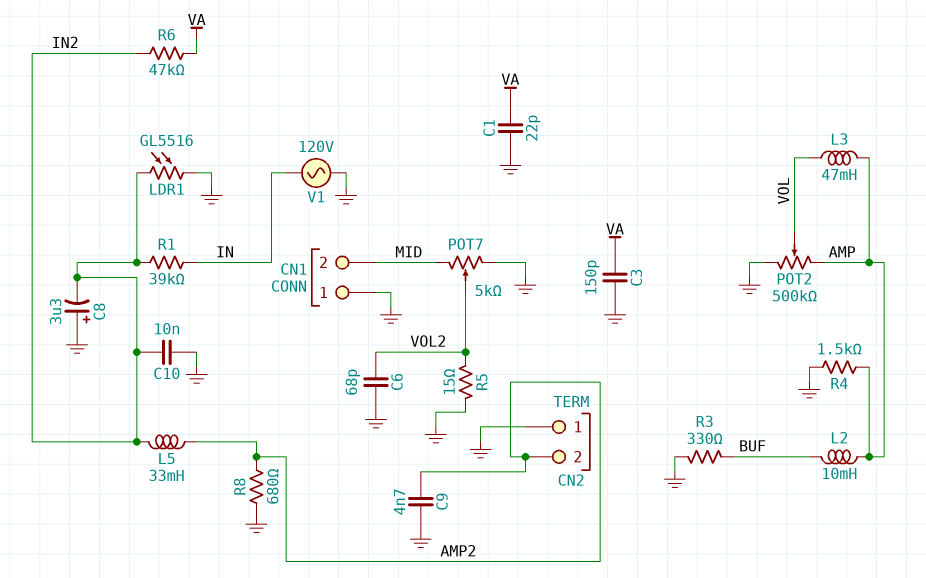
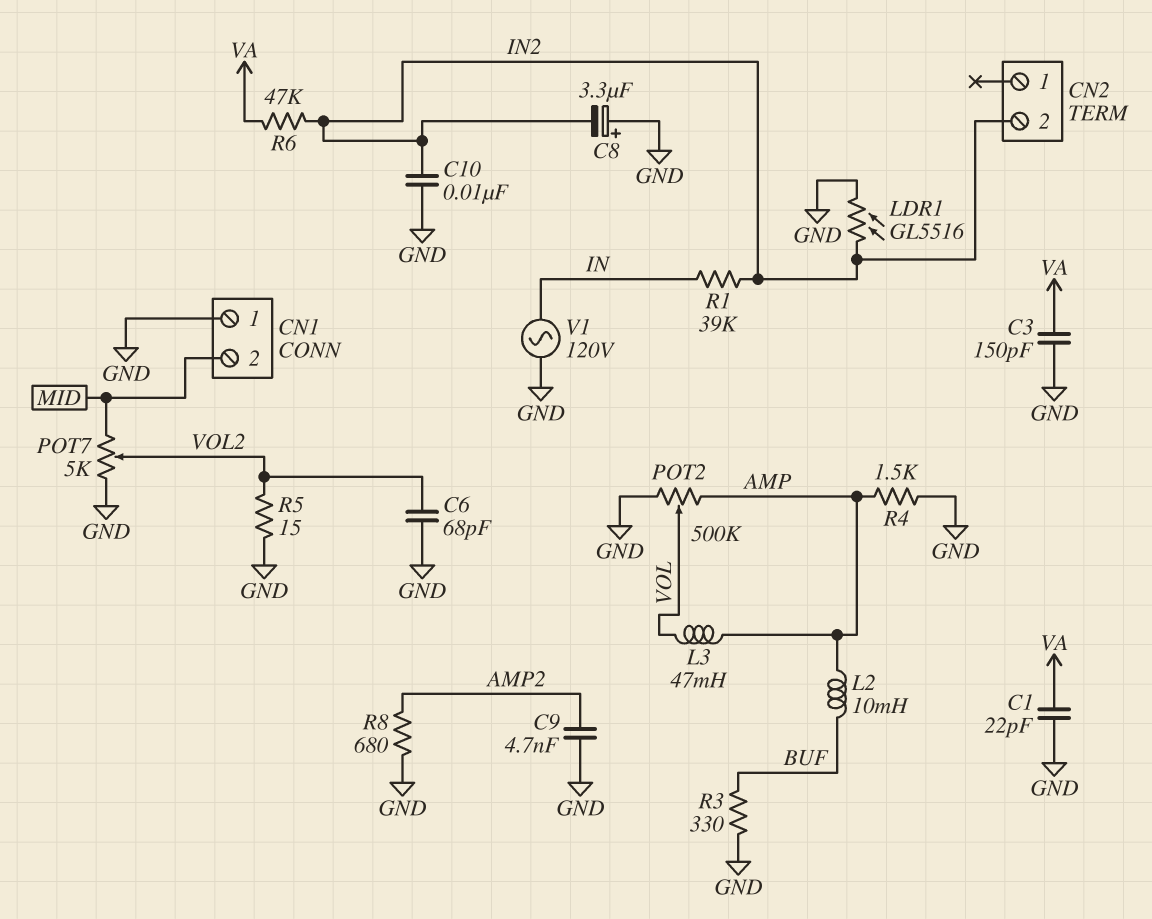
CN2 pin 1: GND -> none
CN2 pin 2: AMP2 -> IN2
L5: 33mH (AMP2, IN2) -> none

